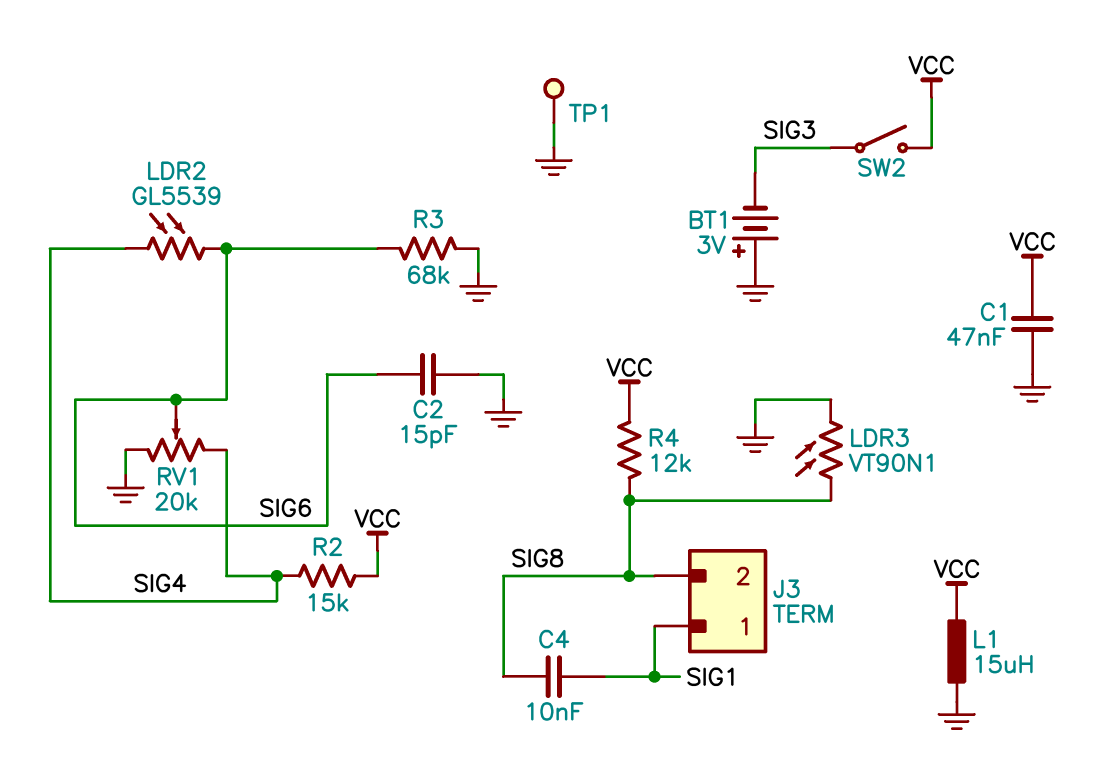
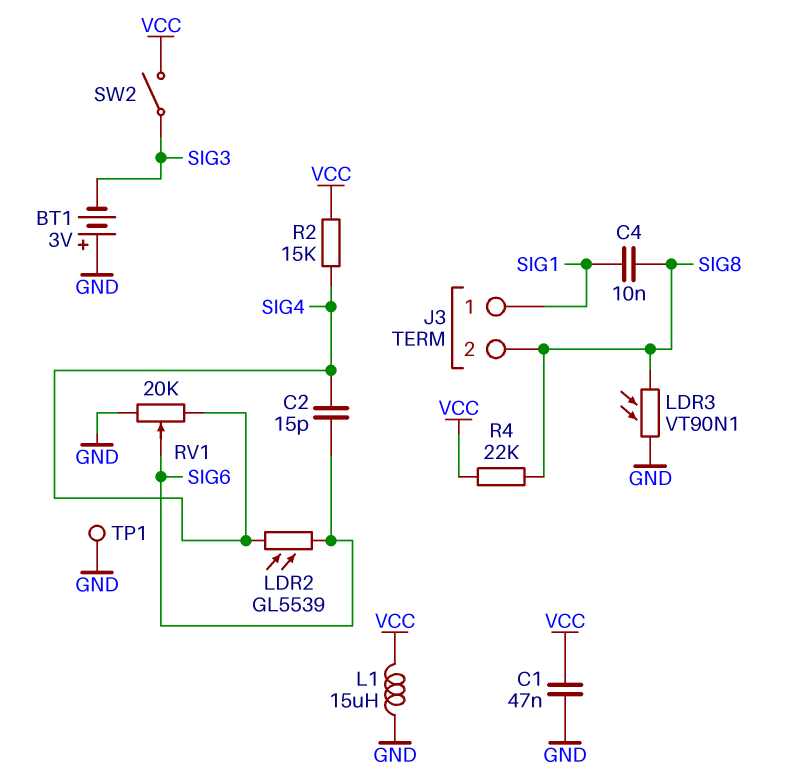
C2: 15pF (GND, SIG6) -> 15pF (SIG4, SIG6)
R3: 68k (GND, SIG6) -> none
R4: 12k (SIG8, VCC) -> 22k (SIG8, VCC)

